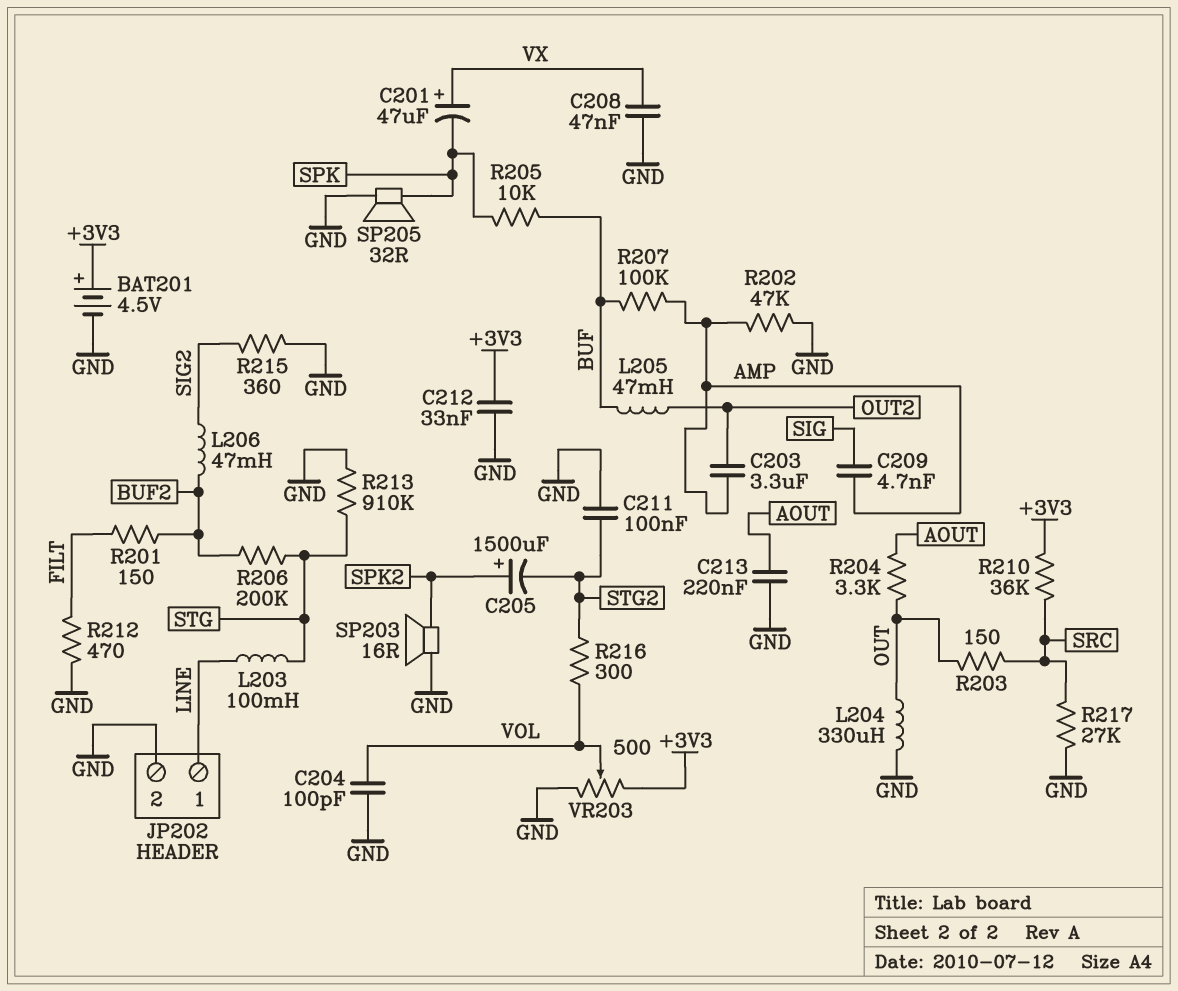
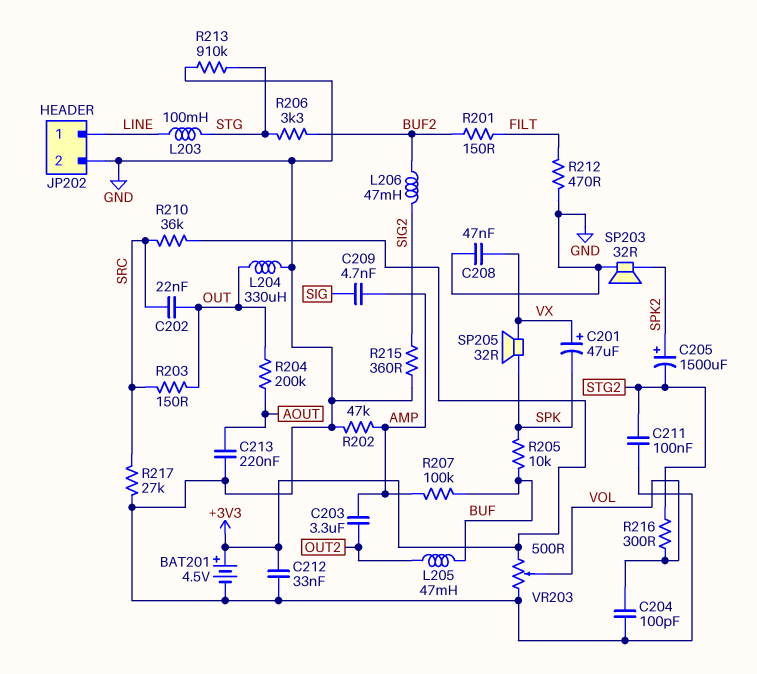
C202: none -> 22nF (OUT, SRC)
R204: 3.3k (AOUT, OUT) -> 200k (AOUT, OUT)
R206: 200k (BUF2, STG) -> 3.3k (BUF2, STG)
SP203: speaker 16R (GND, SPK2) -> speaker 32R (GND, SPK2)
SP205: speaker 32R (GND, SPK) -> speaker 32R (SPK, VX)

